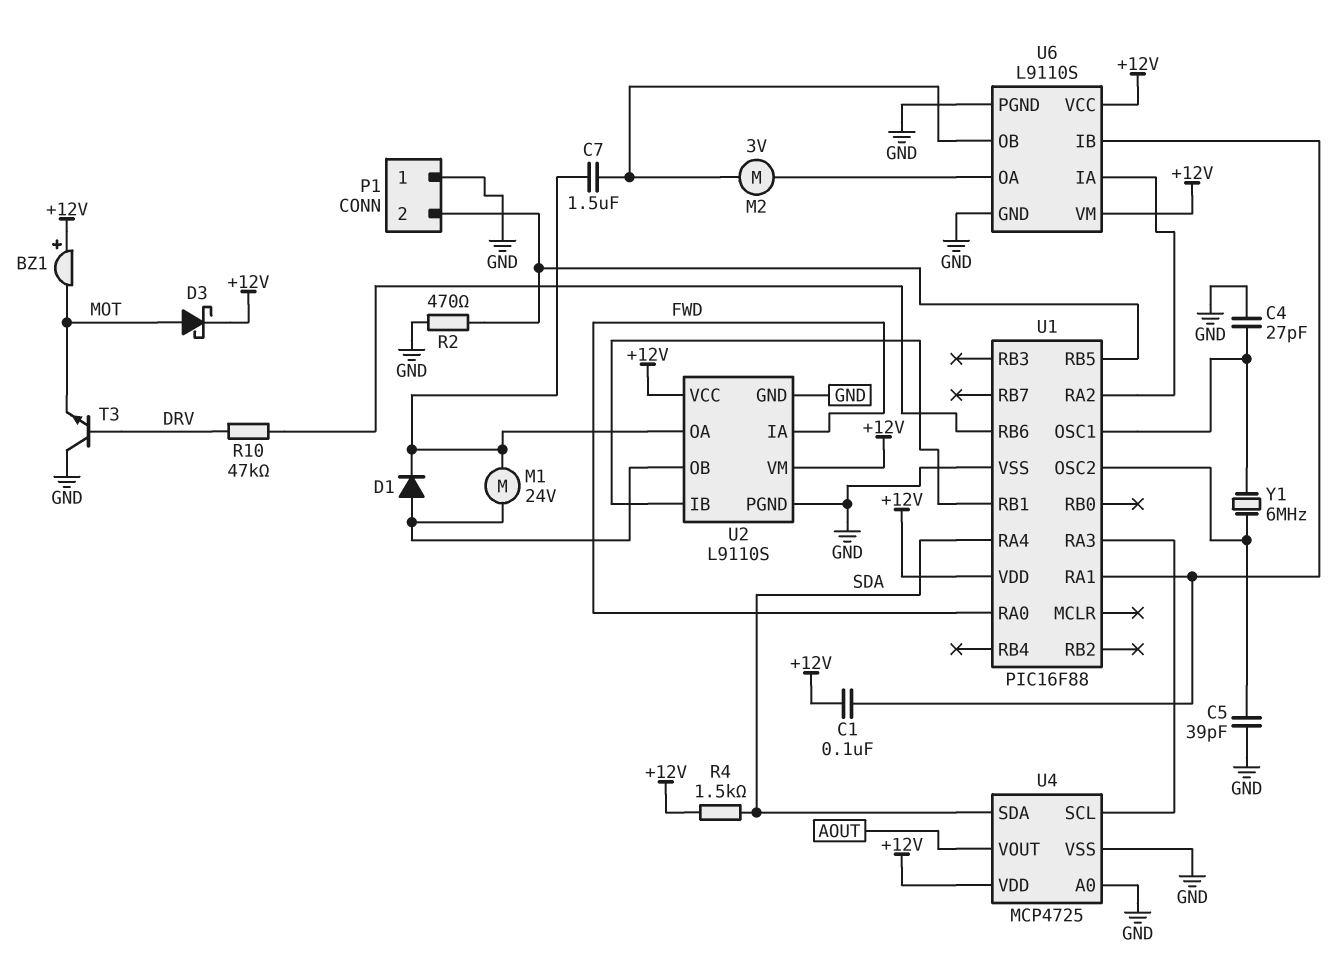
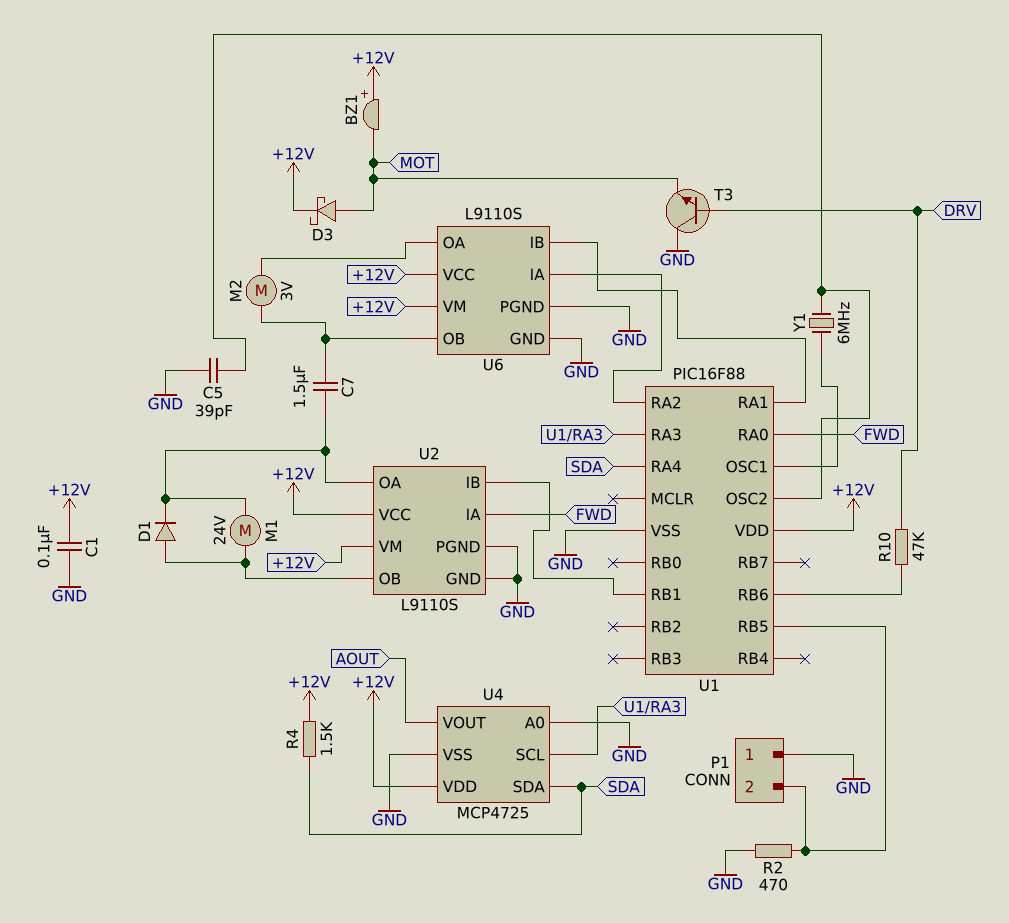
C1: 100nF (+12V, U1/RA1) -> 100nF (+12V, GND)
C4: 27pF (GND, U1/OSC1) -> none

